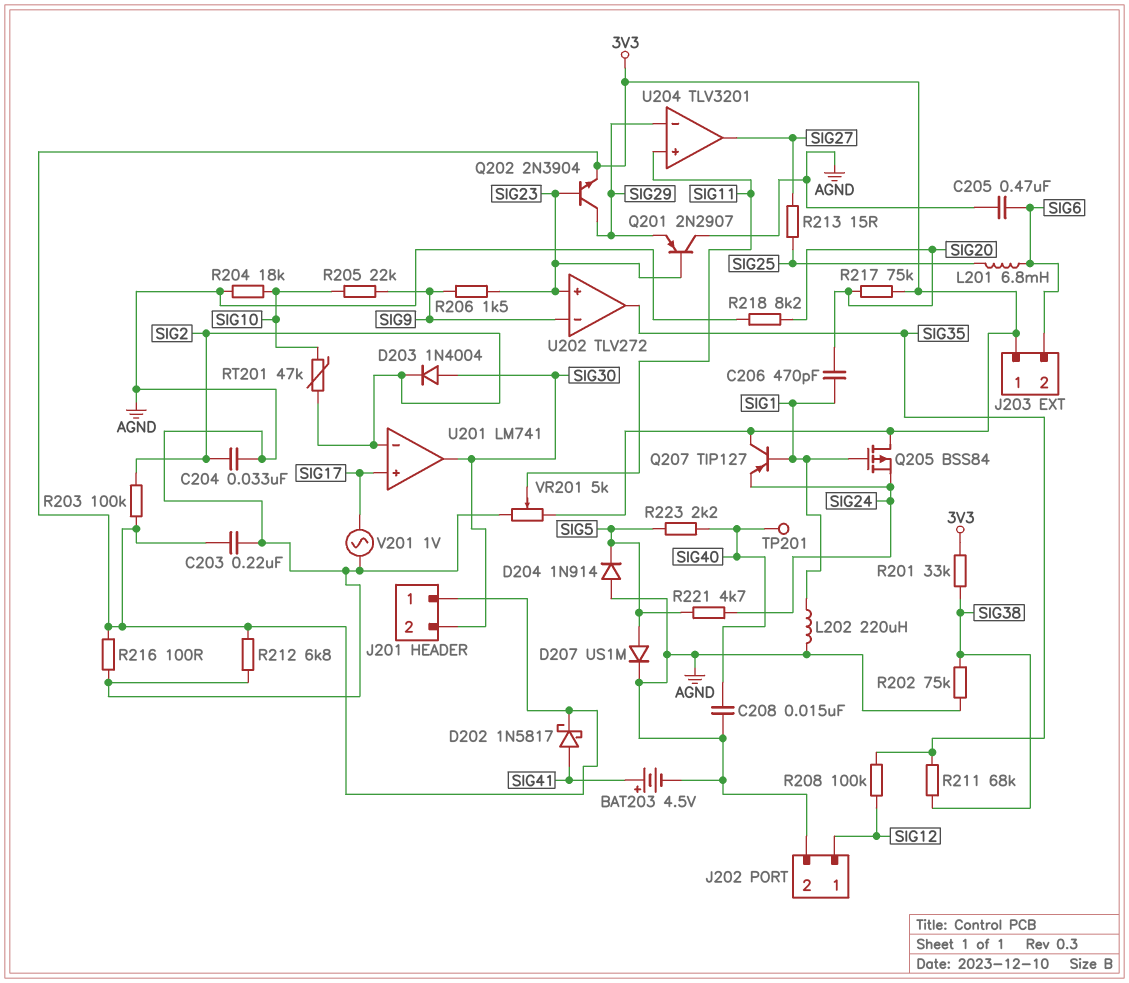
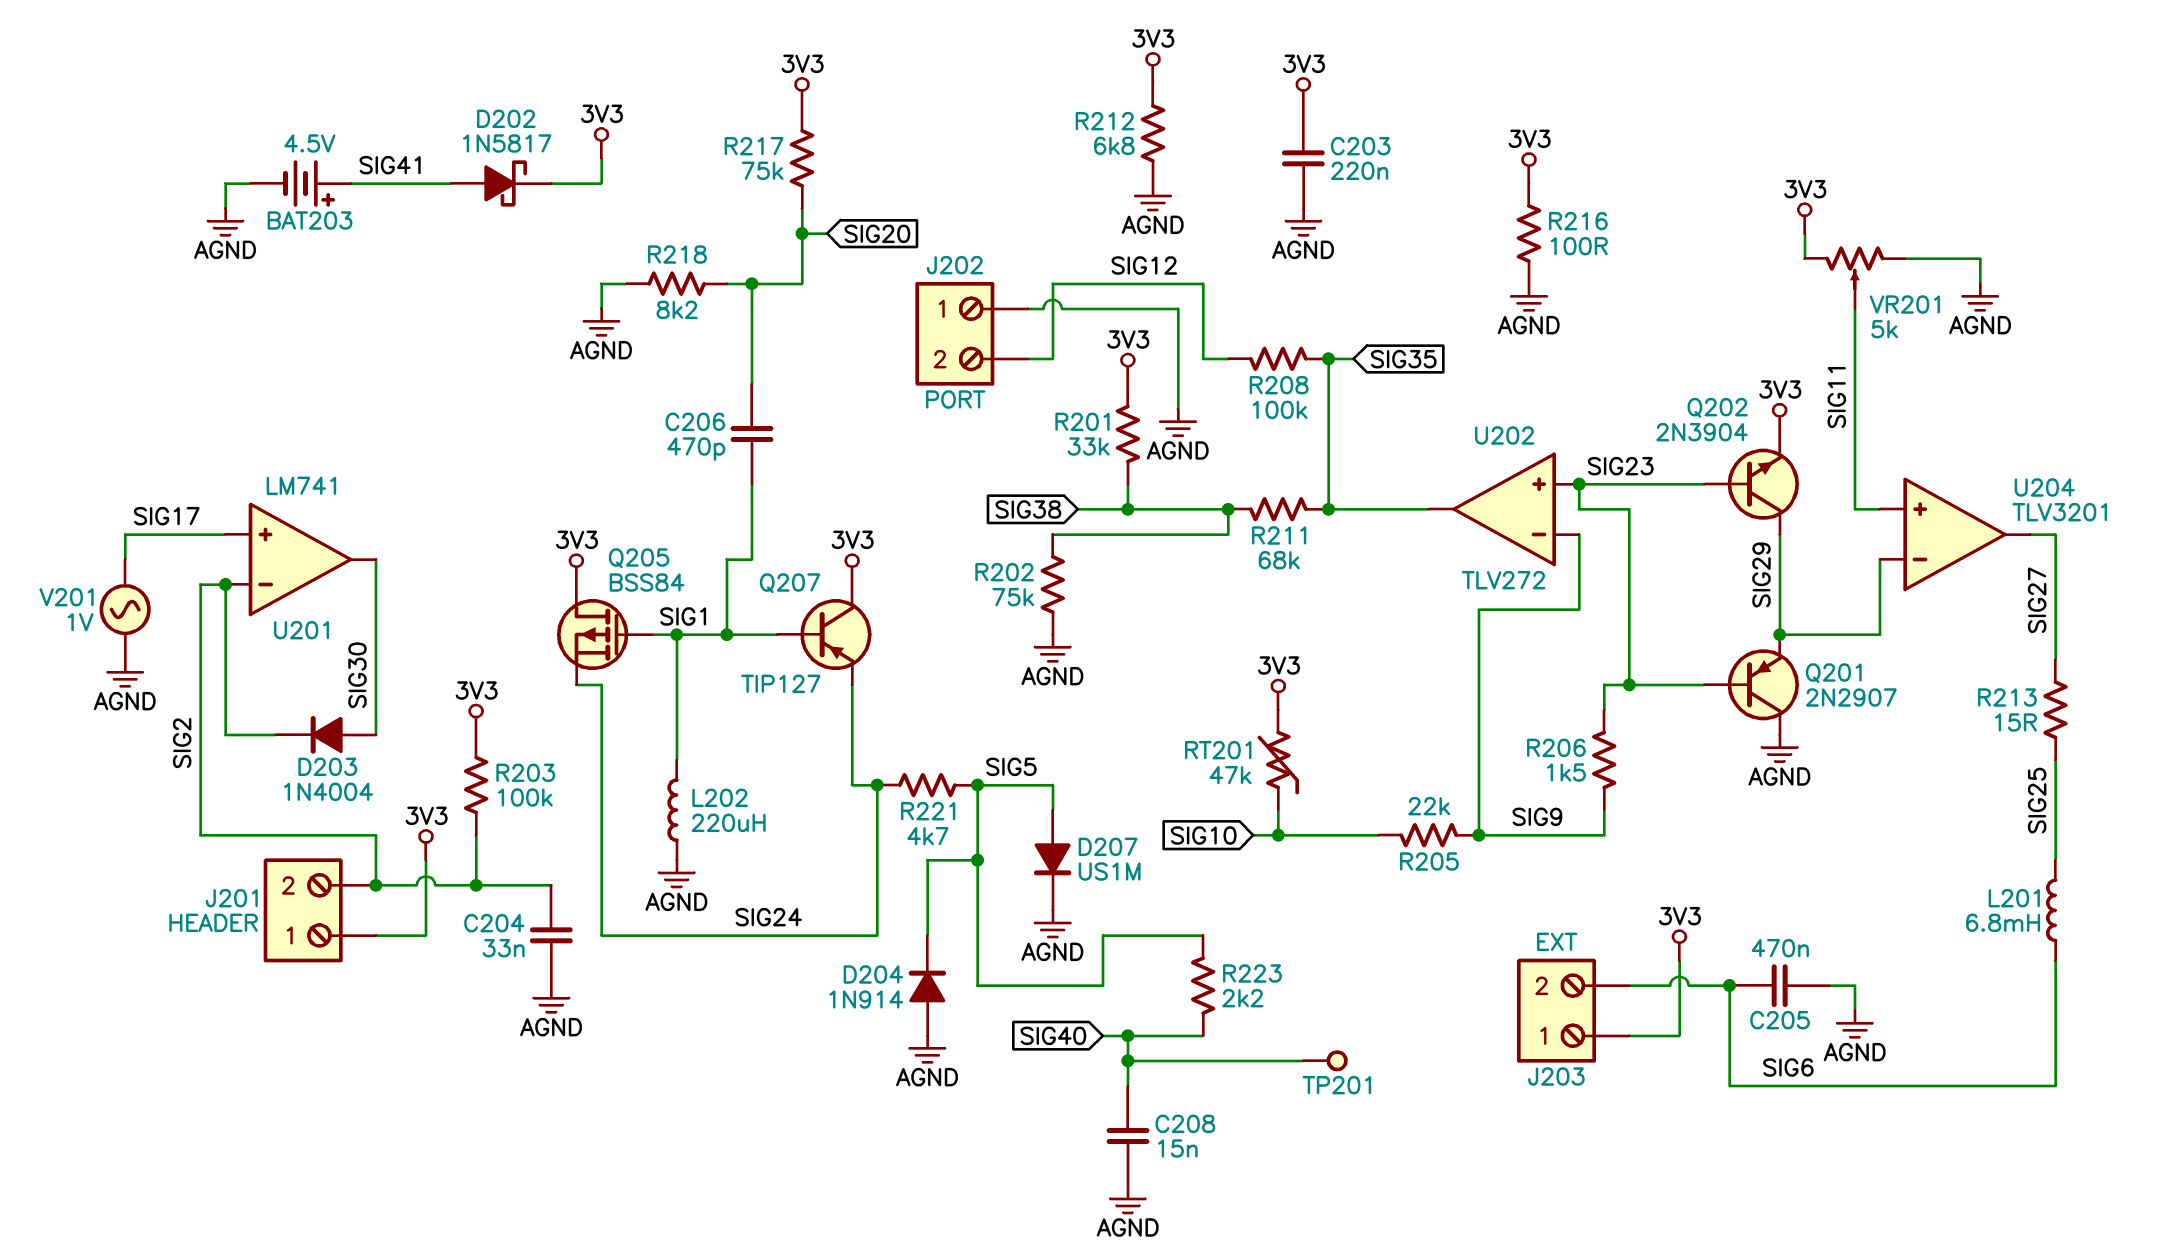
J201 pin 2: SIG30 -> SIG2
J202 pin 1: SIG12 -> AGND
J202 pin 2: AGND -> SIG12
R204: 18k (AGND, SIG10) -> none
RT201: 47k (SIG2, SIG10) -> 47k (3V3, SIG10)

